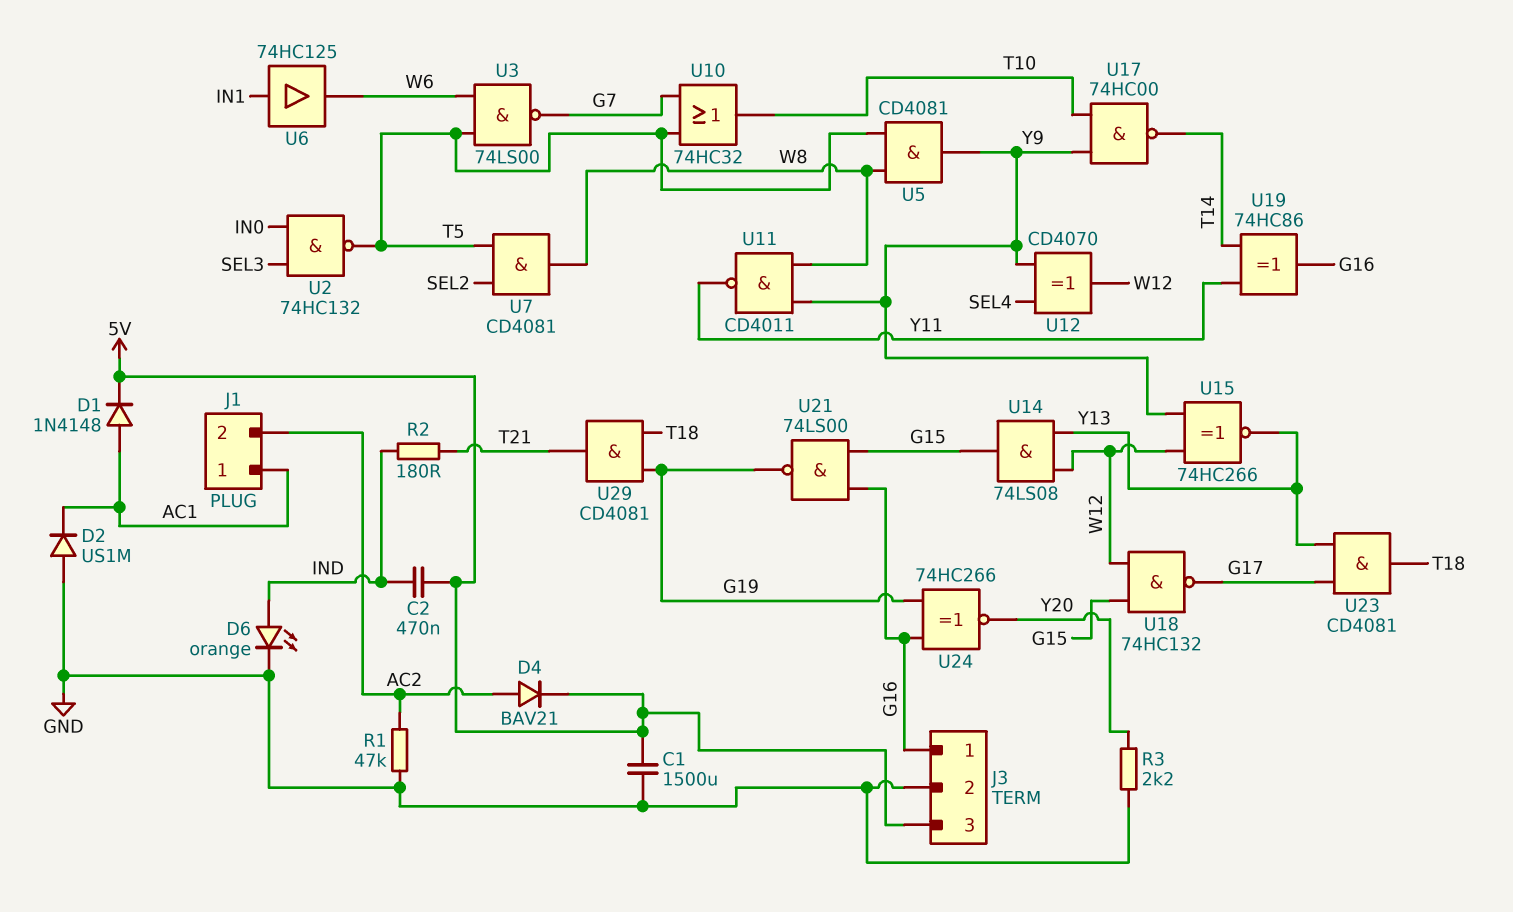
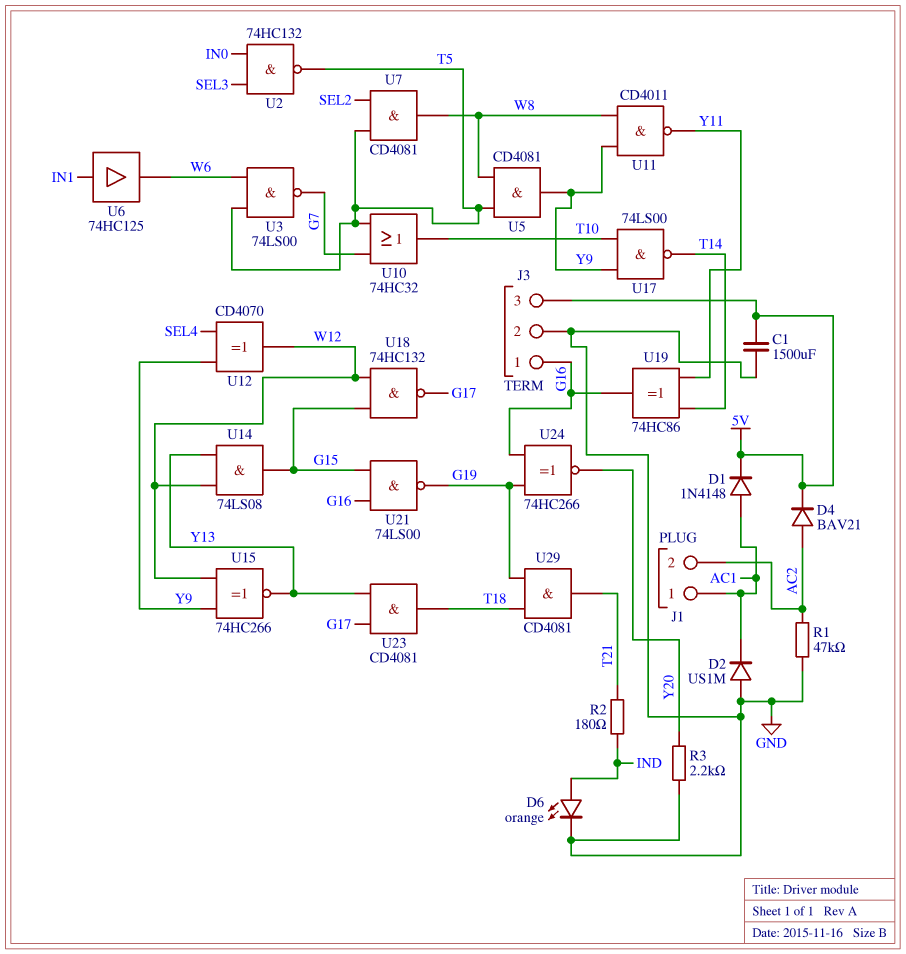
C2: 470nF (5V, IND) -> none
U17: NAND 74HC00 (in T10, in Y9, out T14) -> NAND 74LS00 (in T10, in Y9, out T14)

